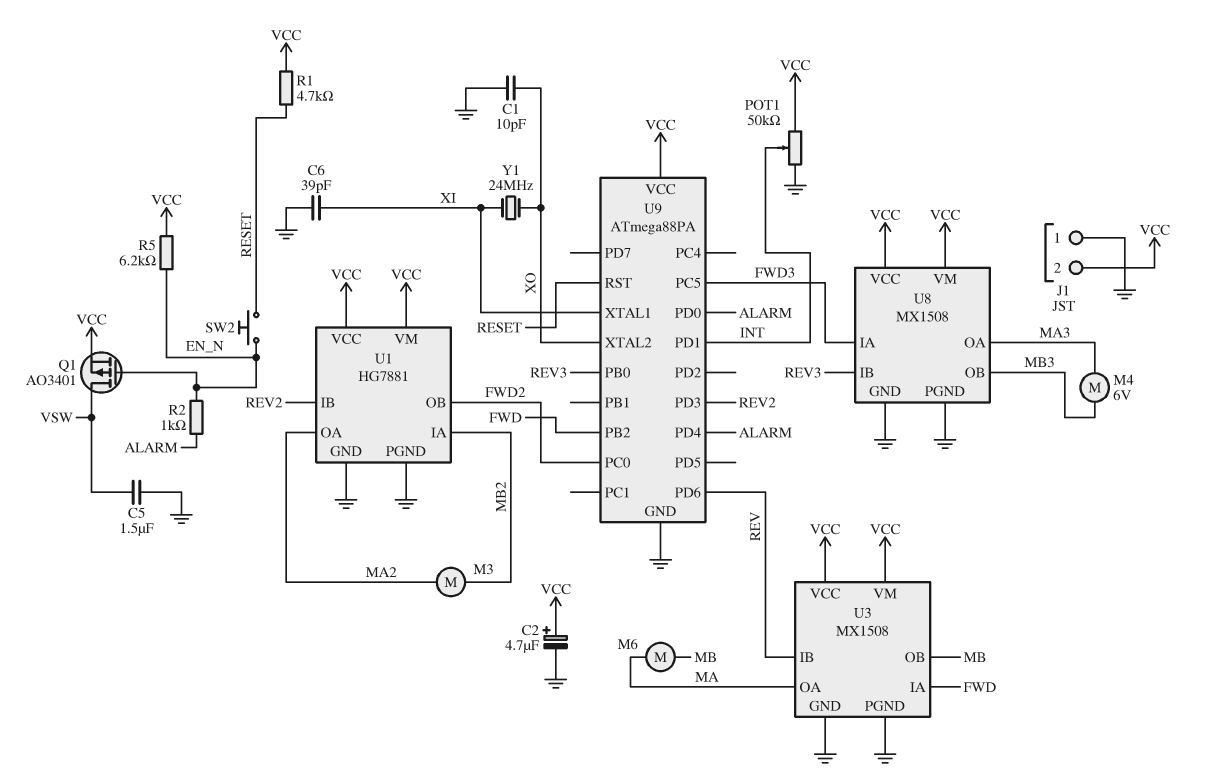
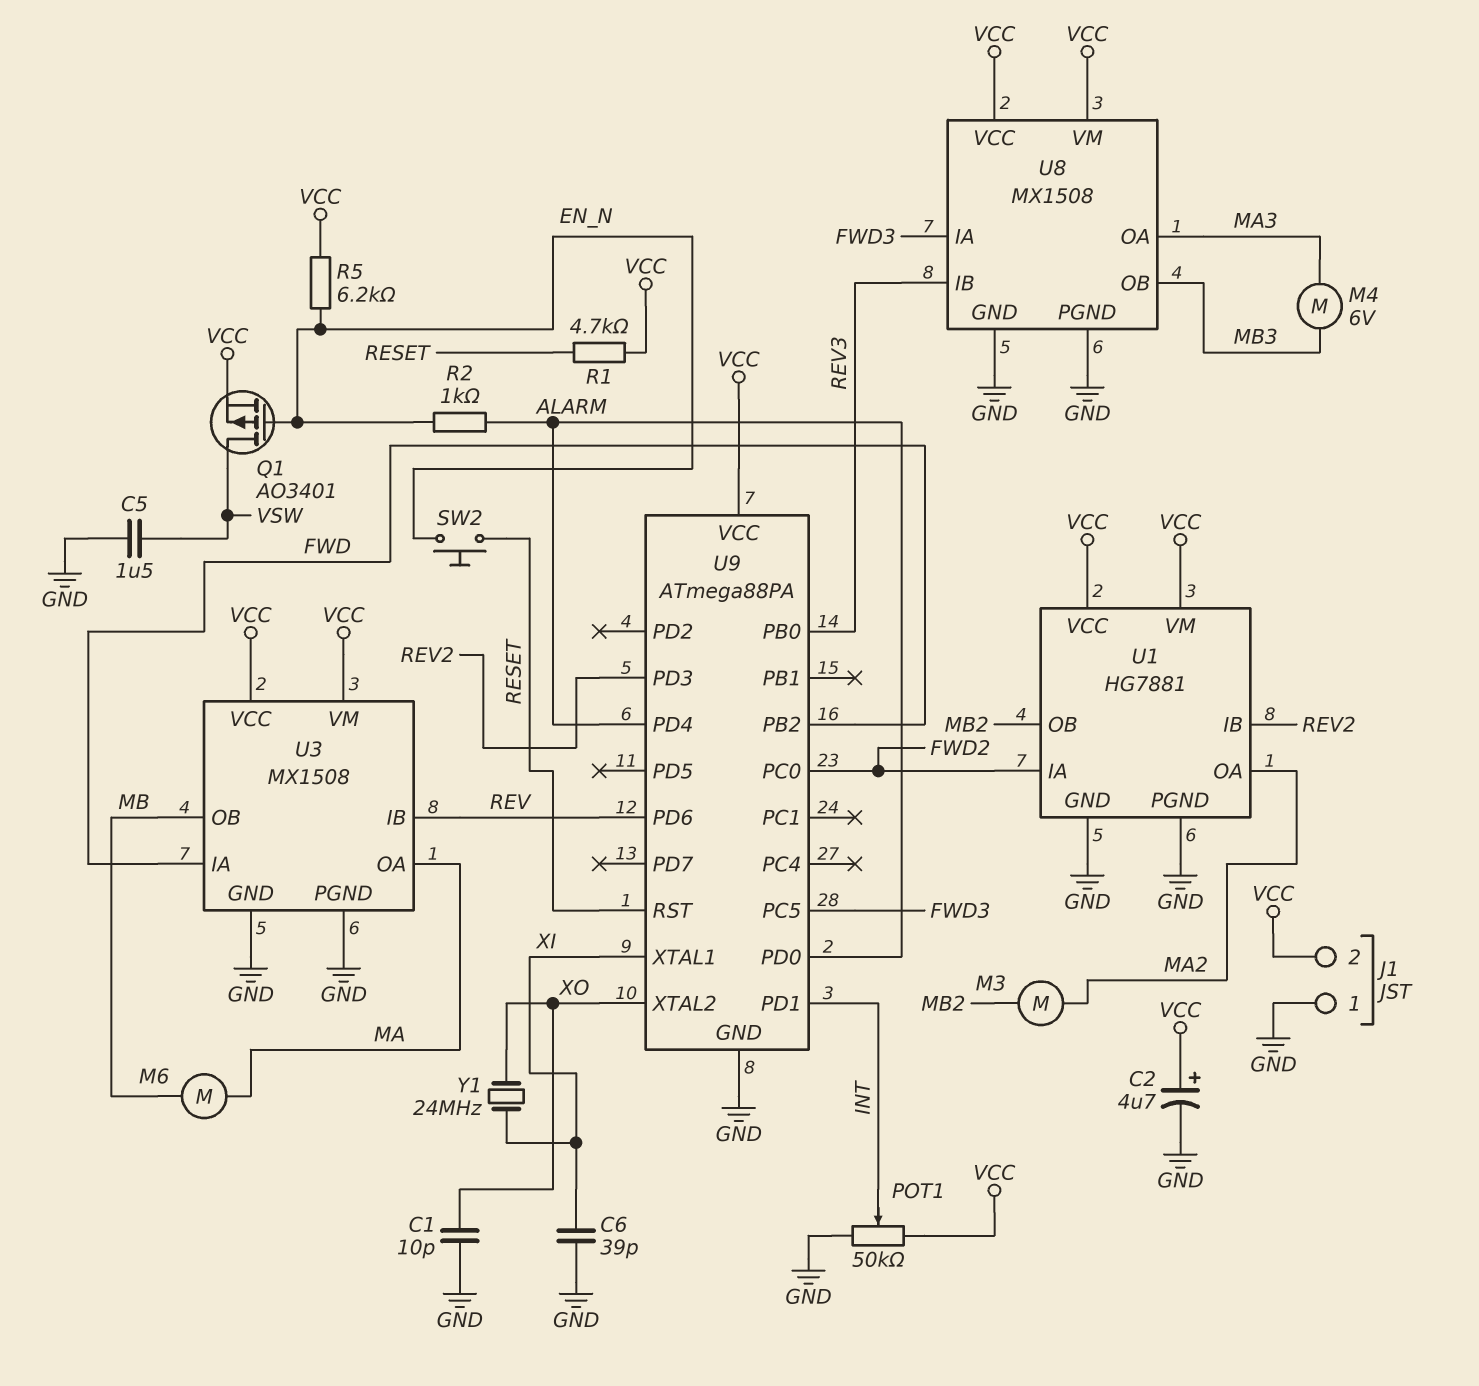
U1 pin IA: MB2 -> FWD2
U1 pin OB: FWD2 -> MB2

